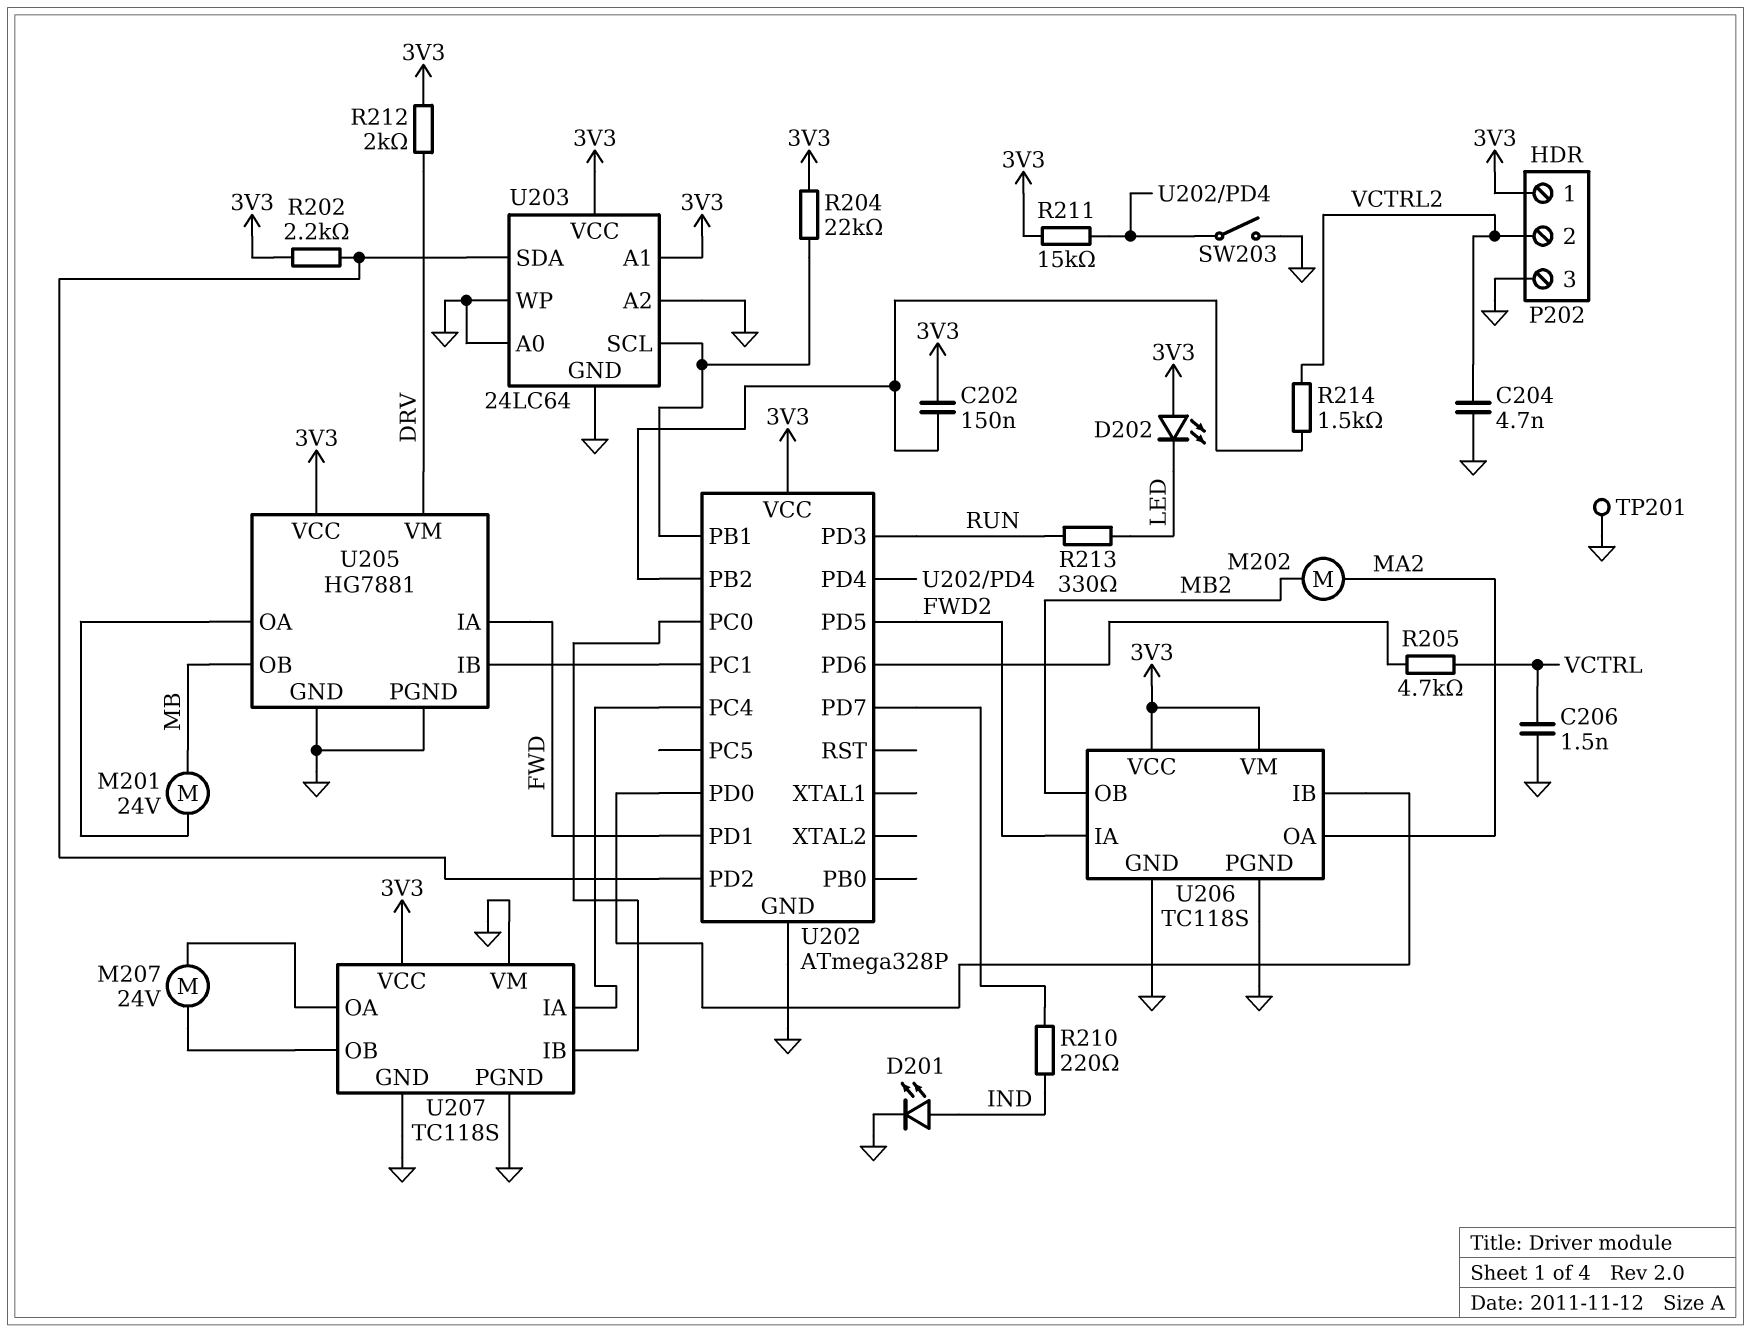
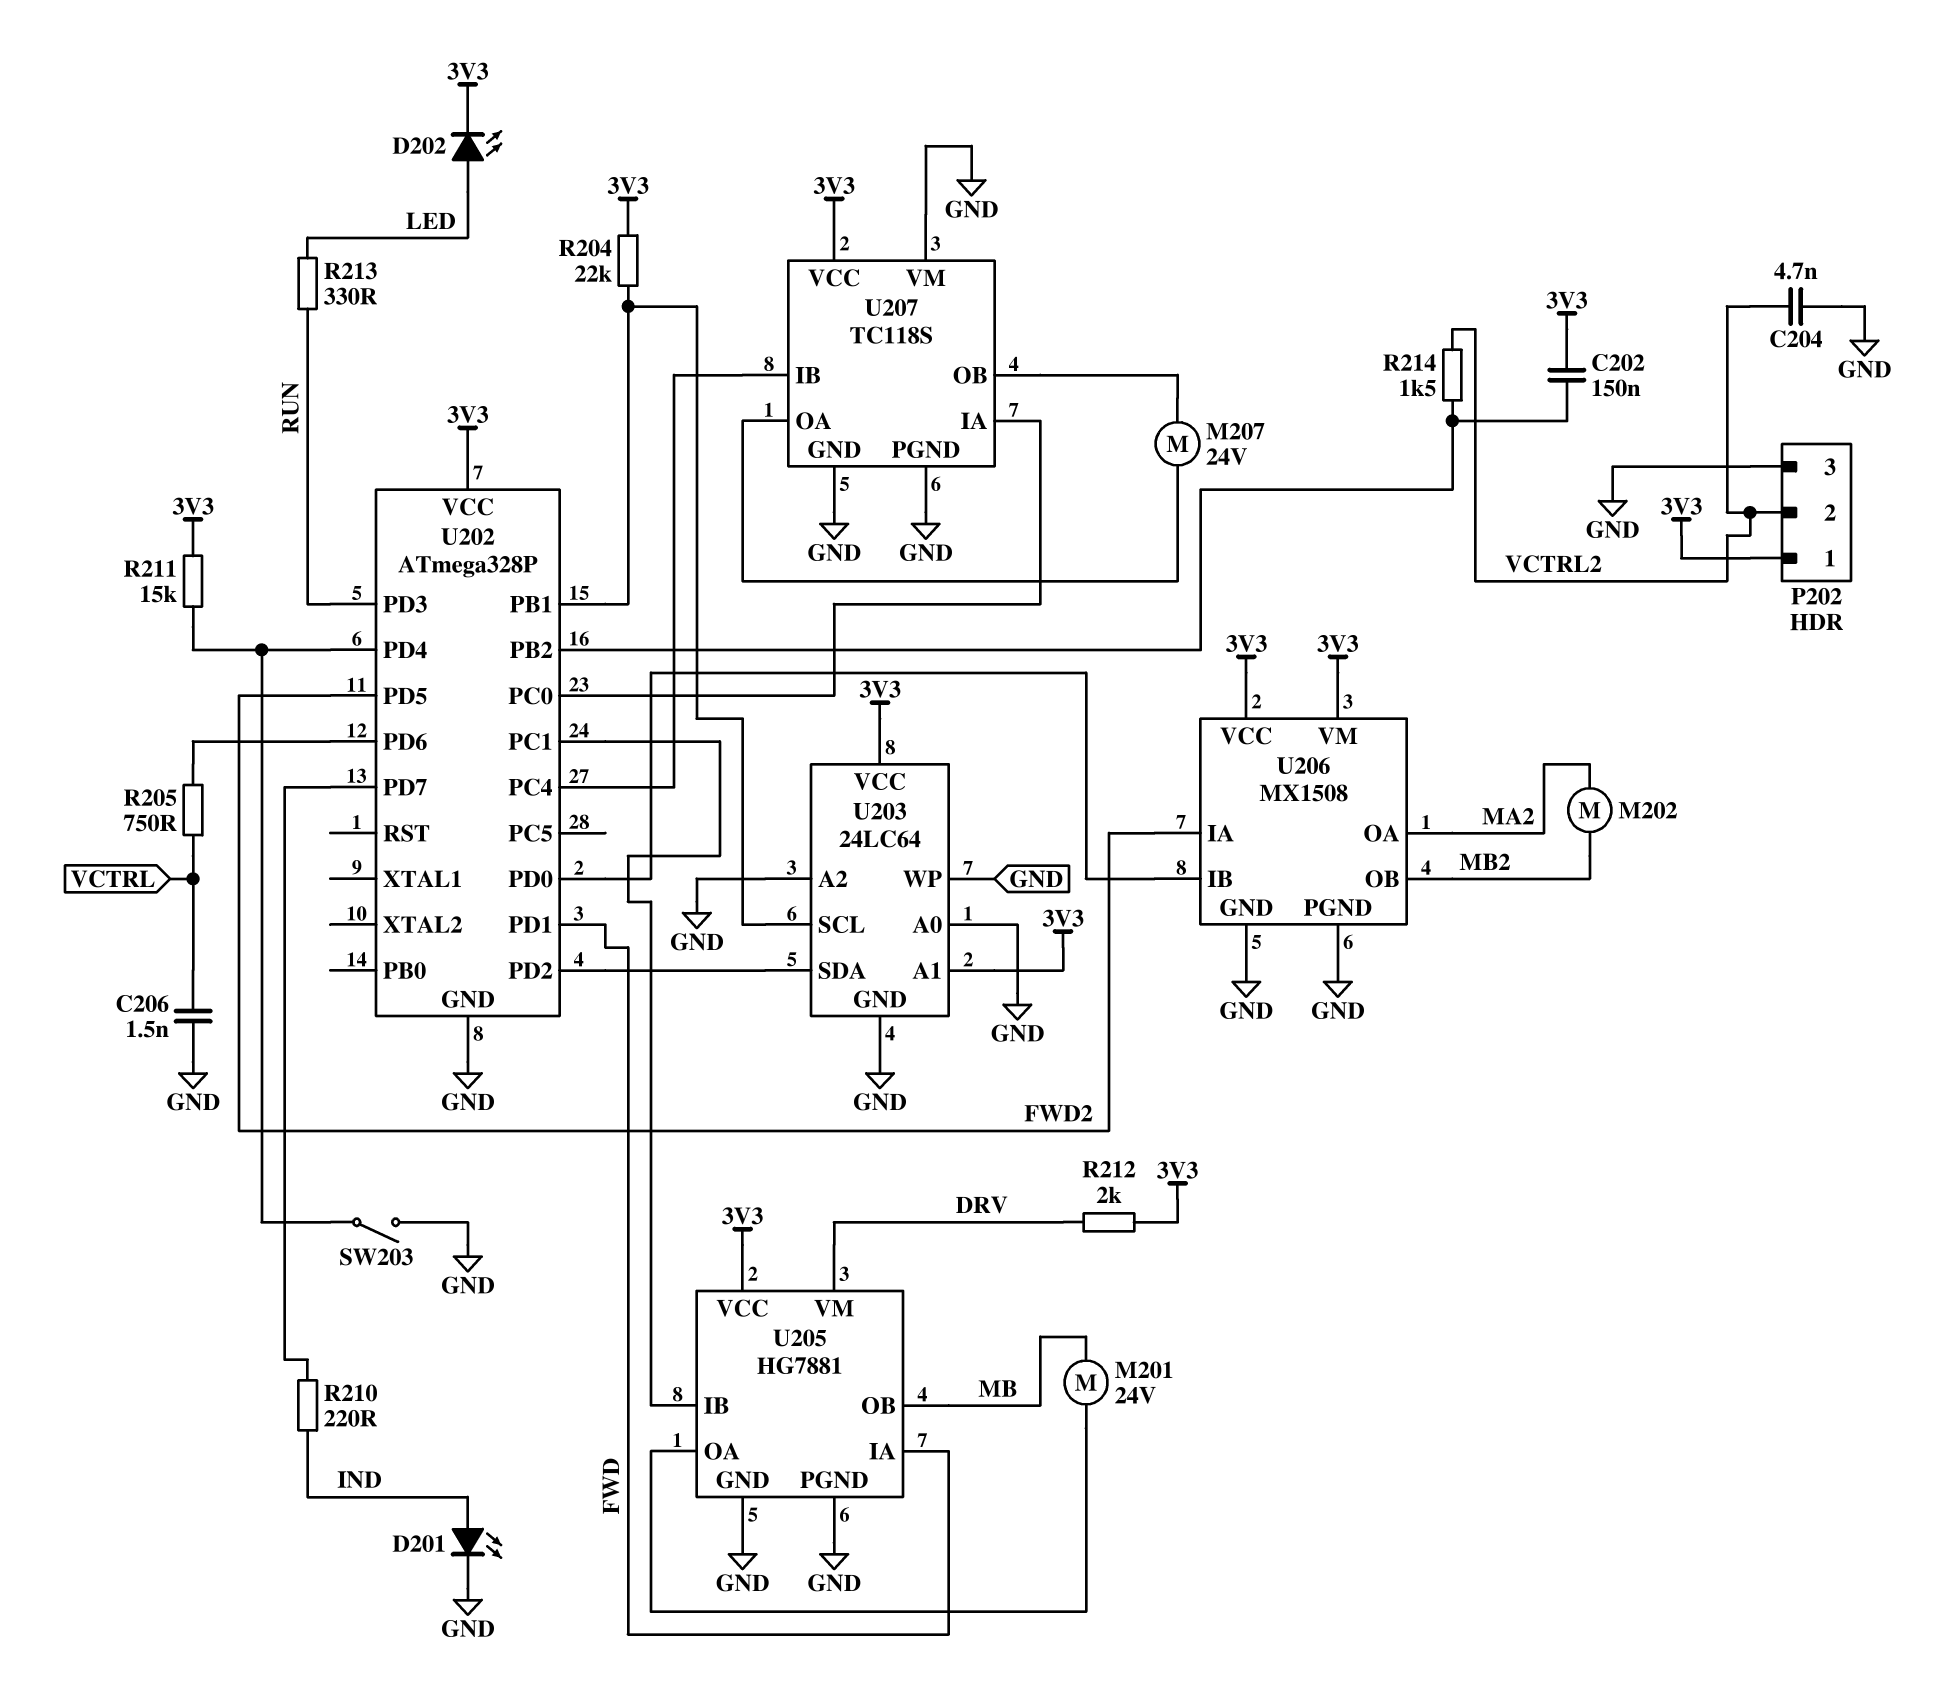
D202: LED (A 3V3, K LED) -> LED (A LED, K 3V3)
R202: 2.2k (3V3, U202/PD2) -> none
R205: 4.7k (U202/PD6, VCTRL) -> 750 (U202/PD6, VCTRL)
TP201: test point (GND) -> none
U206: TC118S -> MX1508
U207 pin IA: U202/PC4 -> U202/PC0
U207 pin IB: U202/PC0 -> U202/PC4

